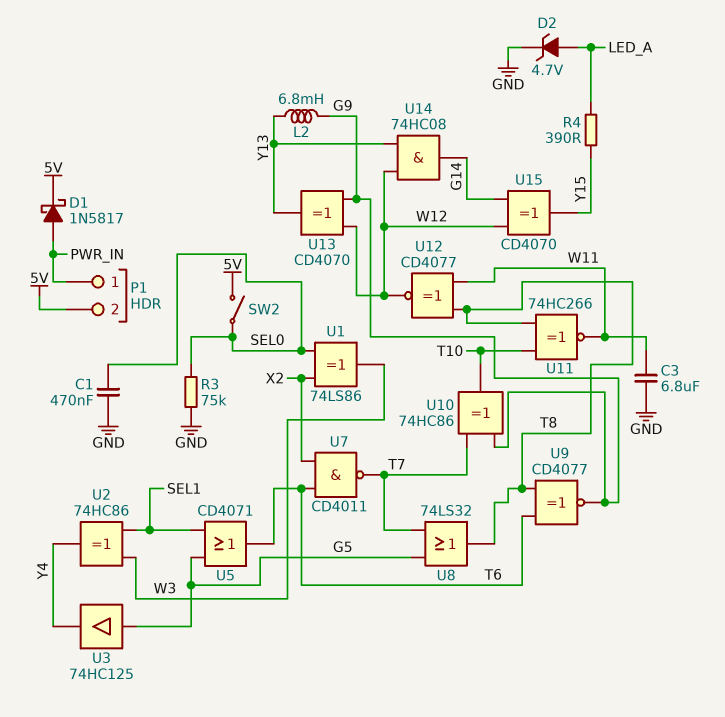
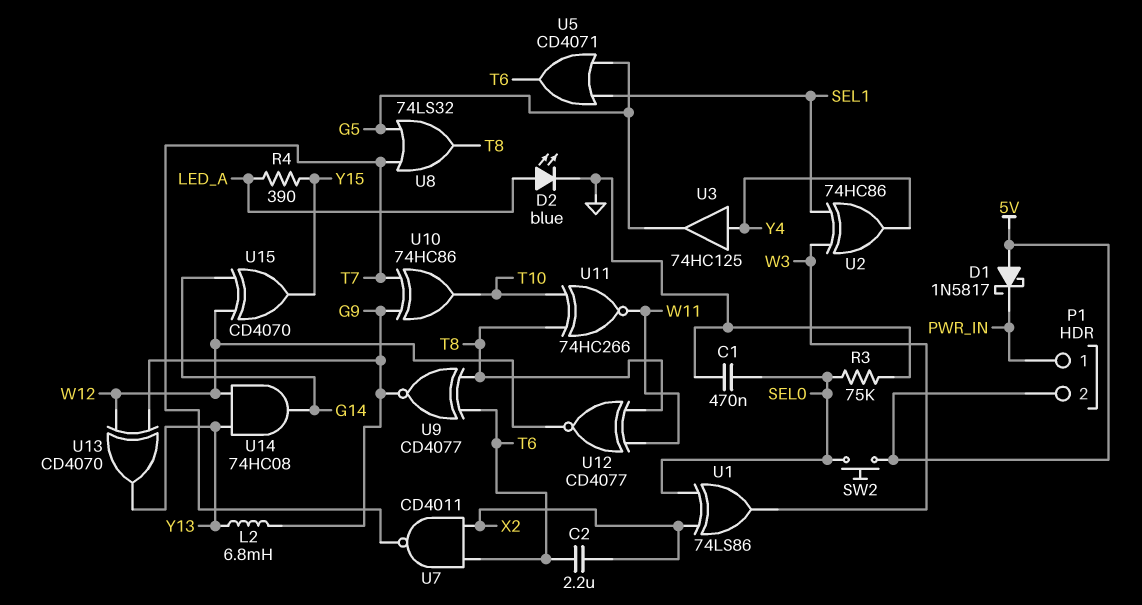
C2: none -> 2.2uF (T6, X2)
C3: 6.8uF (GND, W11) -> none
D1: schottky 1N5817 (A PWR_IN, K 5V) -> schottky 1N5817 (A 5V, K PWR_IN)
D2: zener 4.7V (A LED_A, K GND) -> LED blue (A LED_A, K GND)
SW2: switch (5V, SEL0) -> button (5V, SEL0)
U3: buffer 74HC125 (in G5, out Y4) -> buffer 74HC125 (in Y4, out G5)

